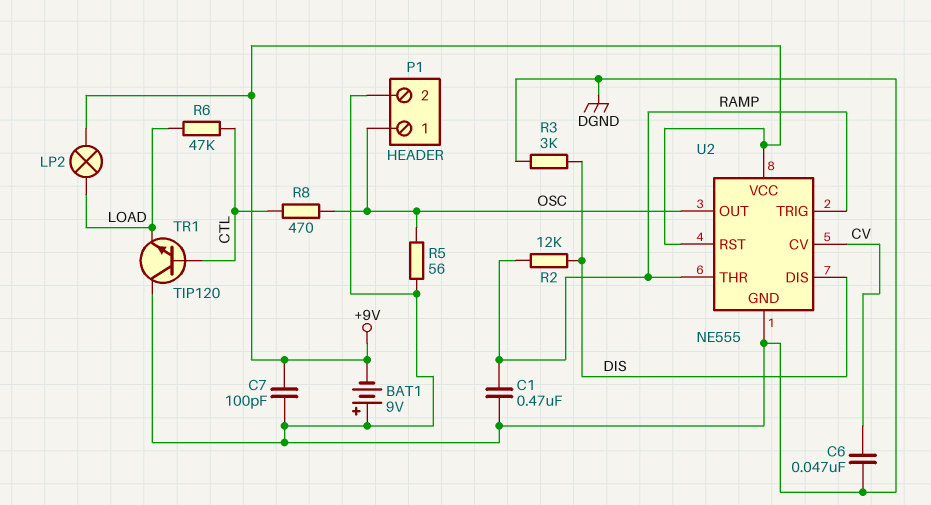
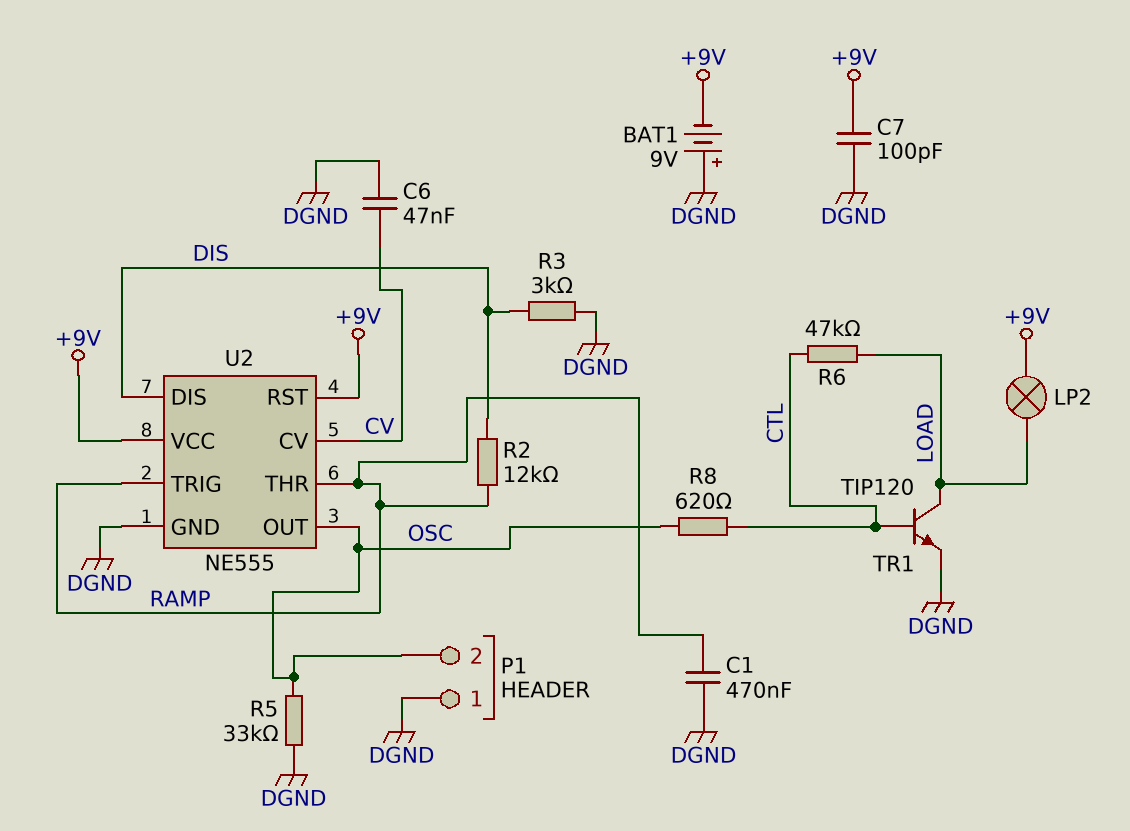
P1 pin 1: OSC -> DGND
P1 pin 2: DGND -> OSC
R5: 56 (DGND, OSC) -> 33k (DGND, OSC)
R8: 470 (CTL, OSC) -> 620 (CTL, OSC)
TR1: NPN TIP120 (B CTL, C DGND, E LOAD) -> NPN TIP120 (B CTL, C LOAD, E DGND)

